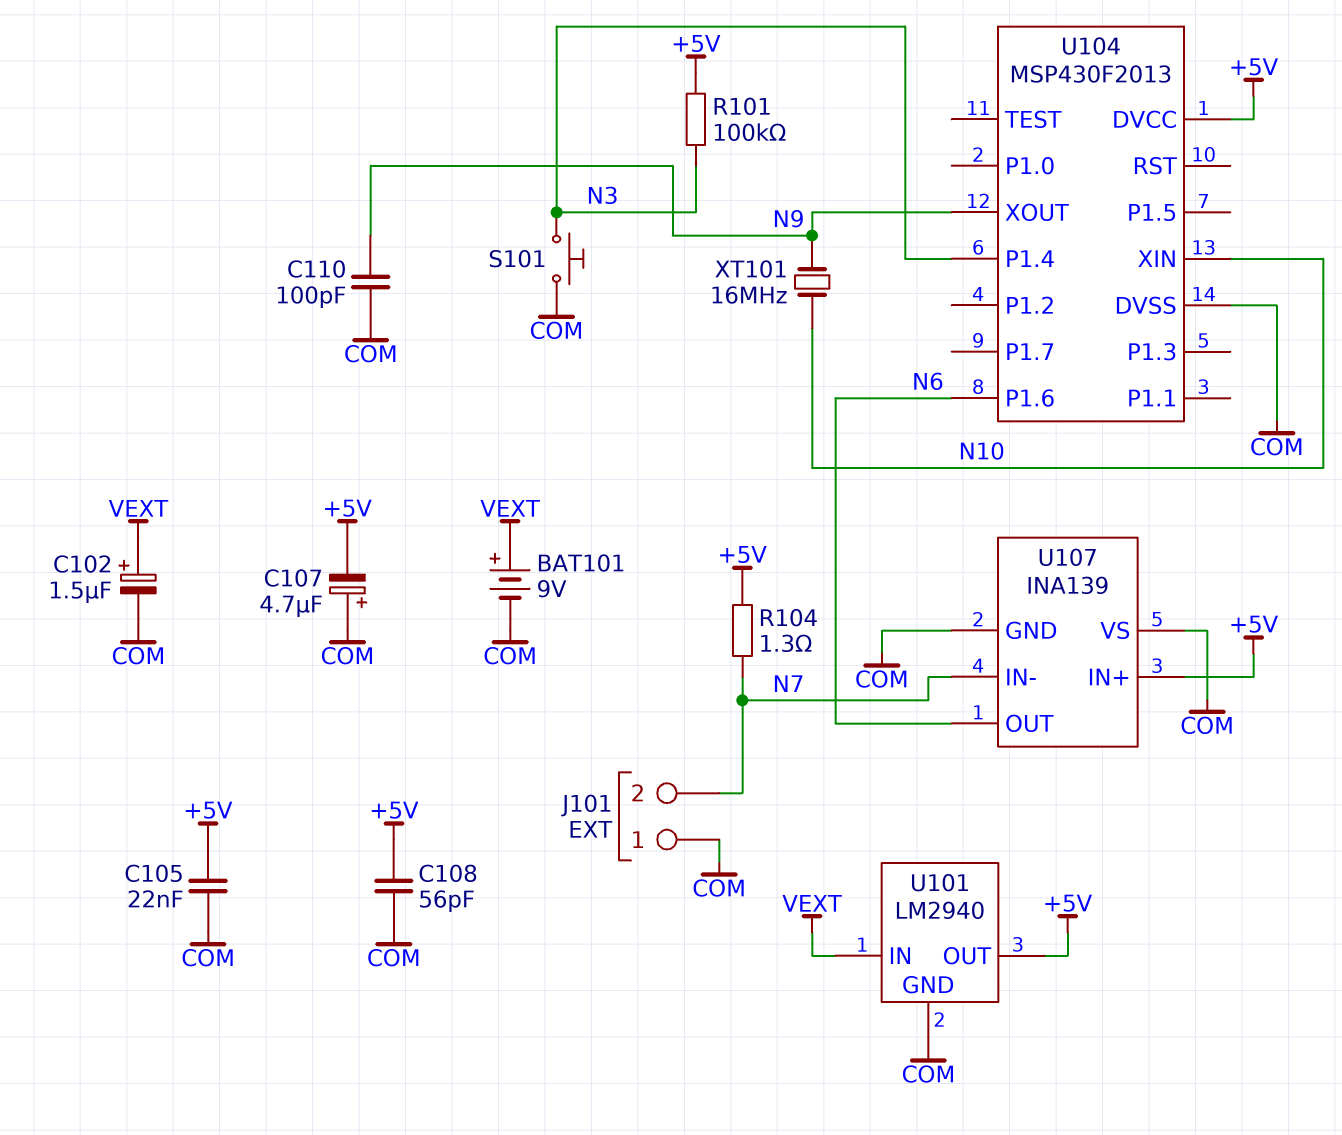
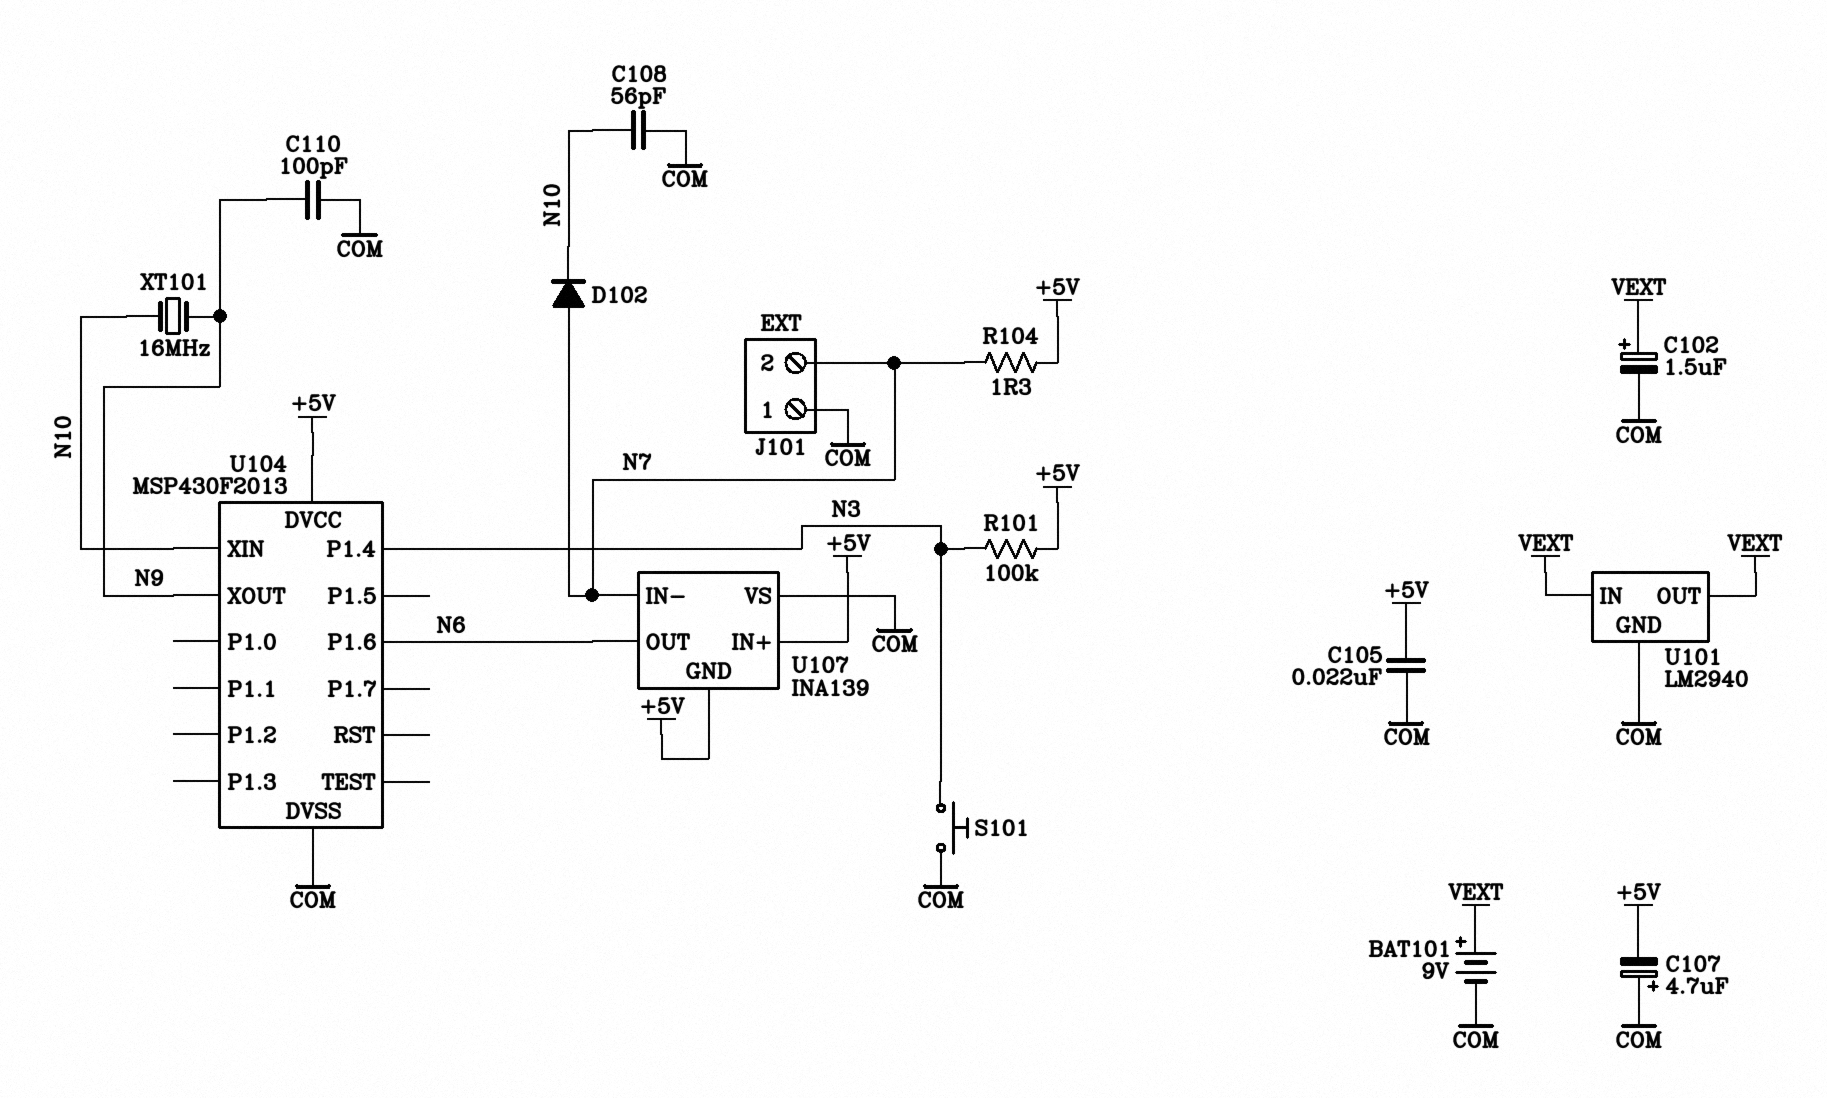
C108: 56pF (+5V, COM) -> 56pF (COM, N10)
D102: none -> diode (A N7, K N10)
U101 pin OUT: +5V -> VEXT
U107 pin GND: COM -> +5V

